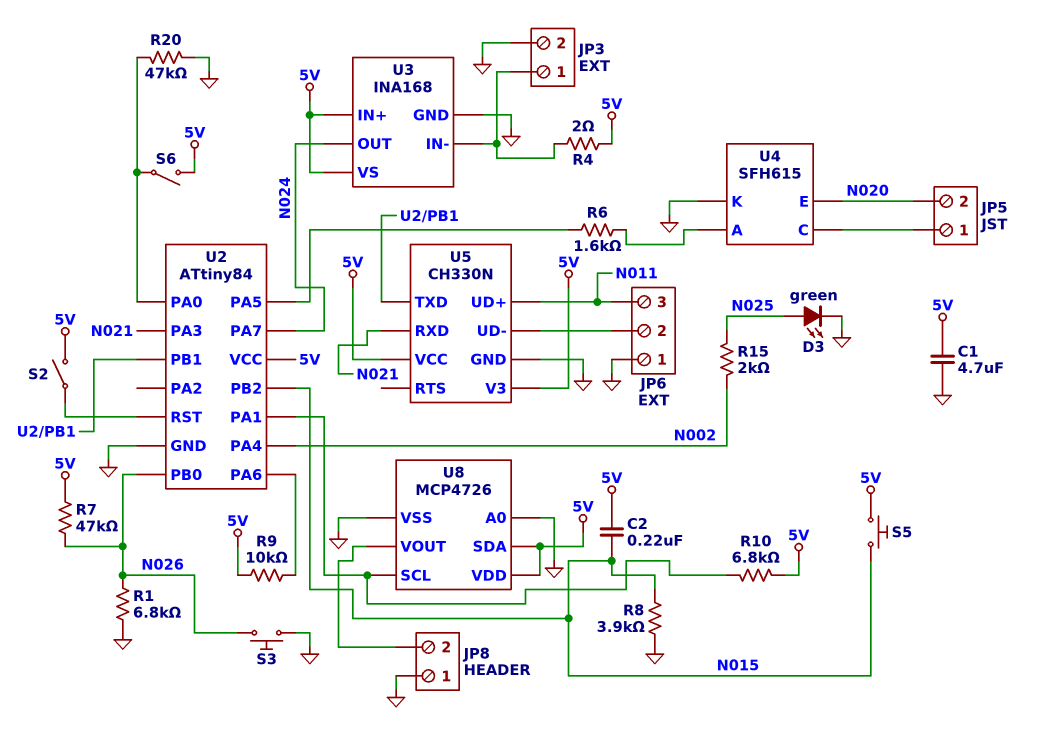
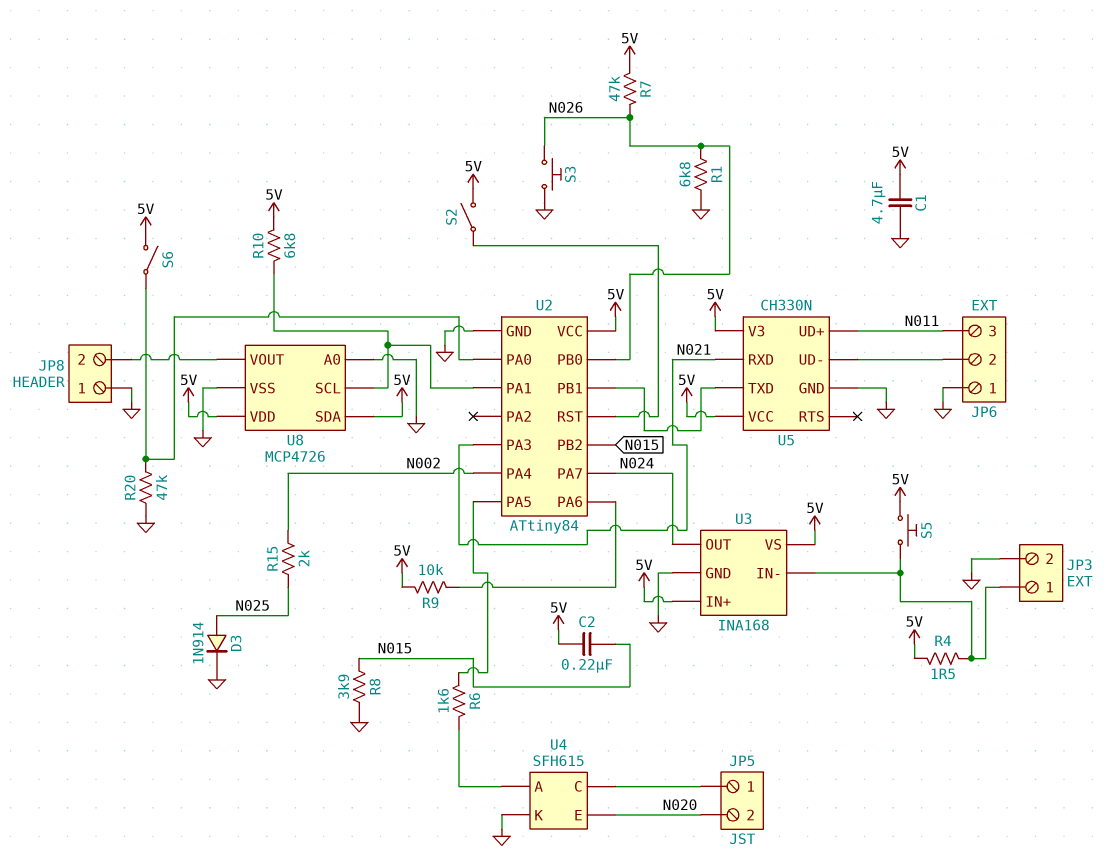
D3: LED green (A N025, K GND) -> diode 1N914 (A N025, K GND)
R4: 2 (5V, JP3/1) -> 1.5 (5V, JP3/1)
S5: button (5V, N015) -> button (5V, JP3/1)

